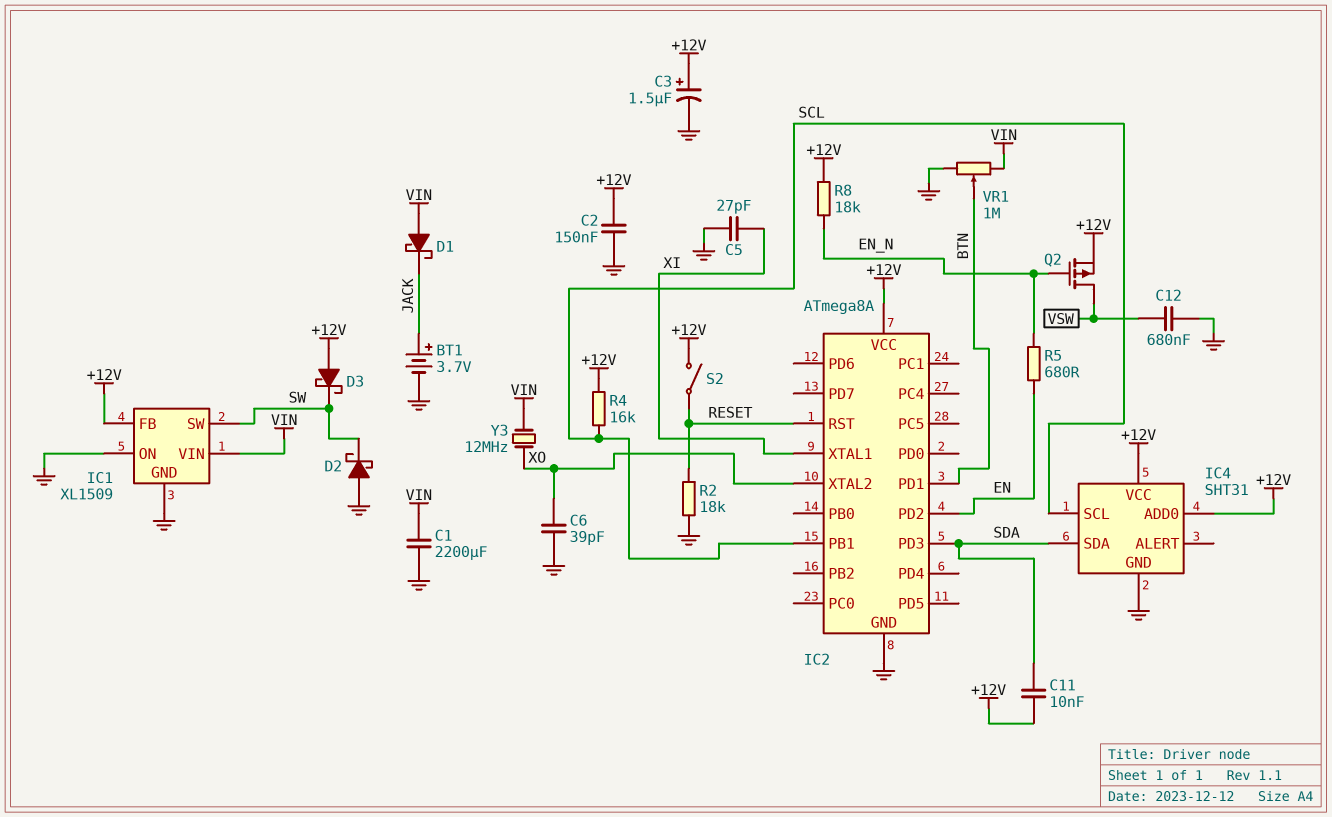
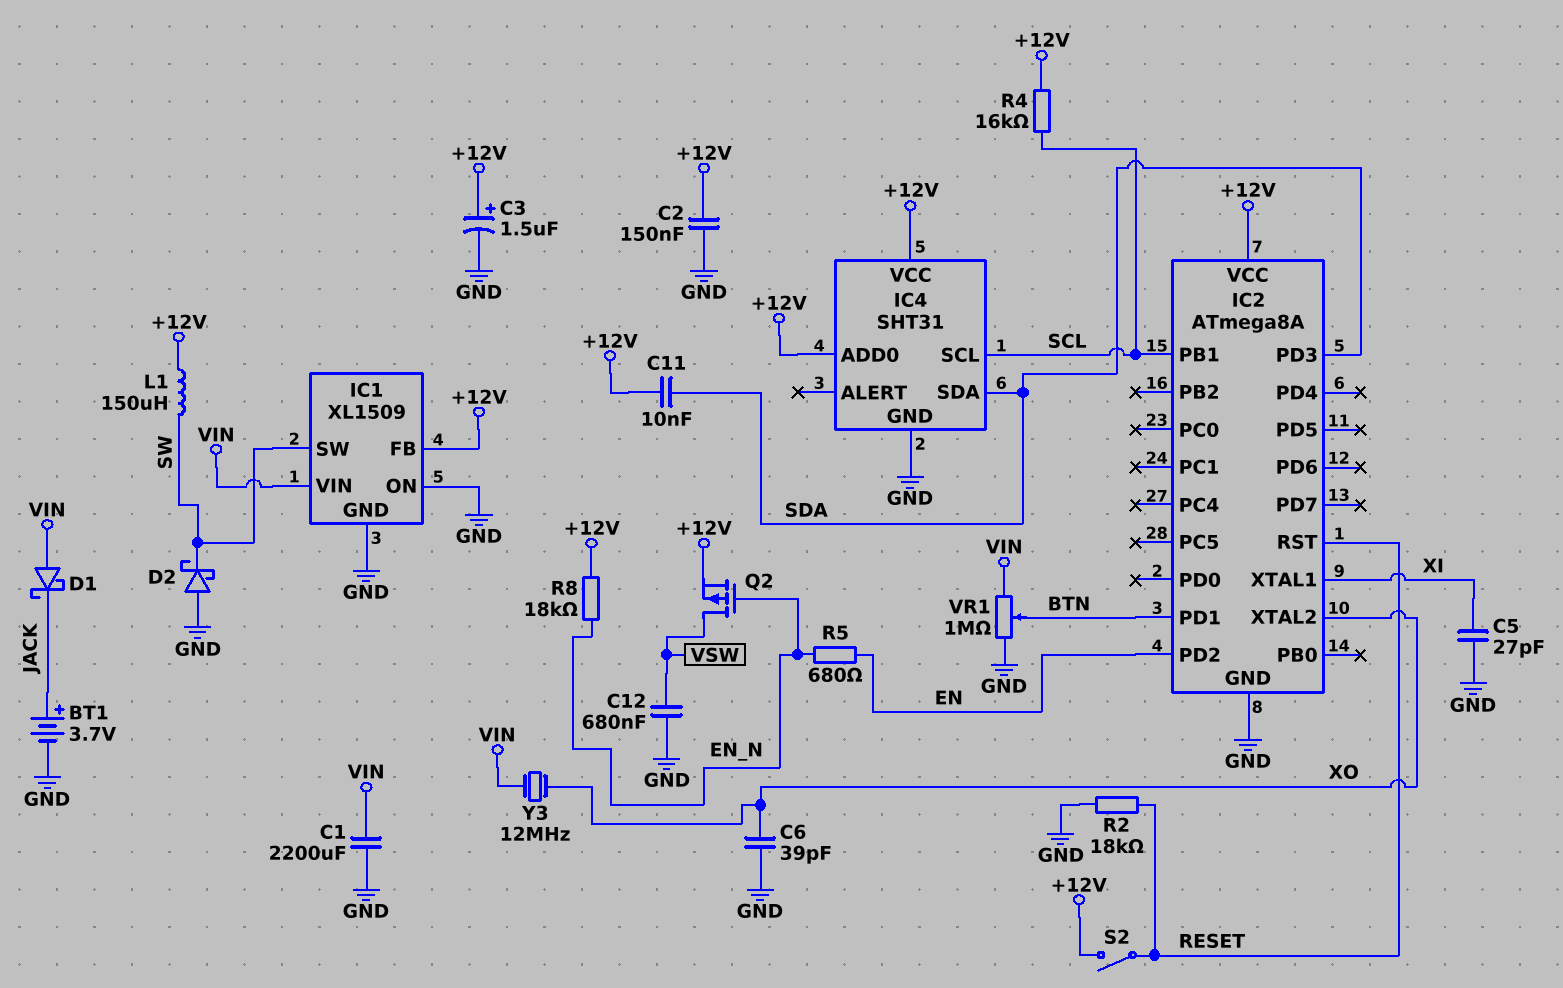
D3: schottky (A +12V, K SW) -> none
L1: none -> 150uH (+12V, SW)

